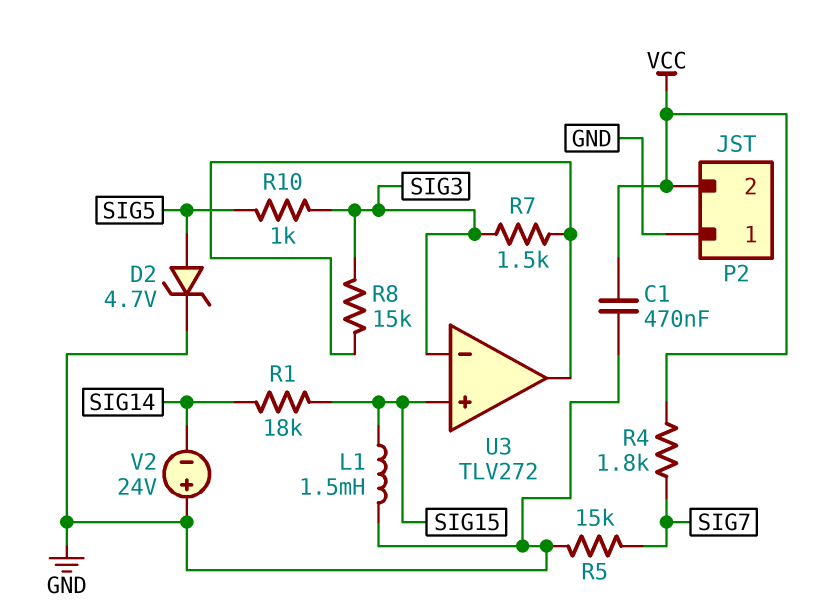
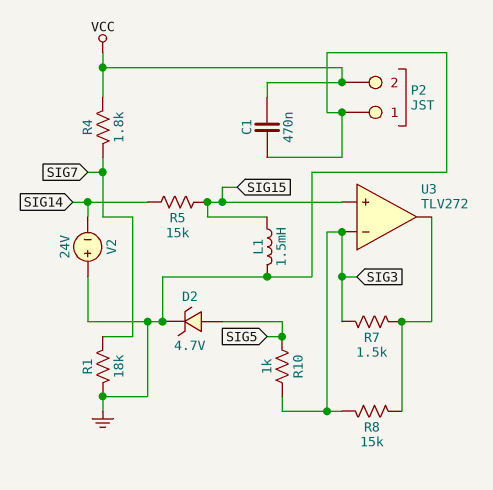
R1: 18k (SIG14, SIG15) -> 18k (GND, SIG7)
R5: 15k (GND, SIG7) -> 15k (SIG14, SIG15)

